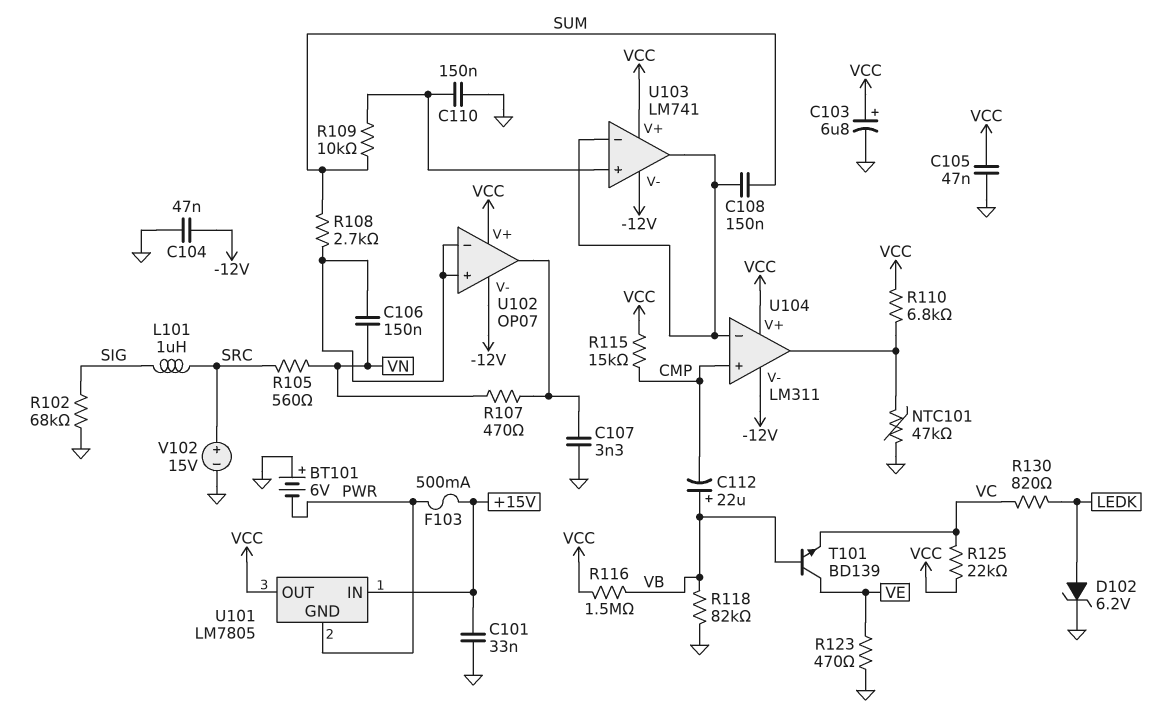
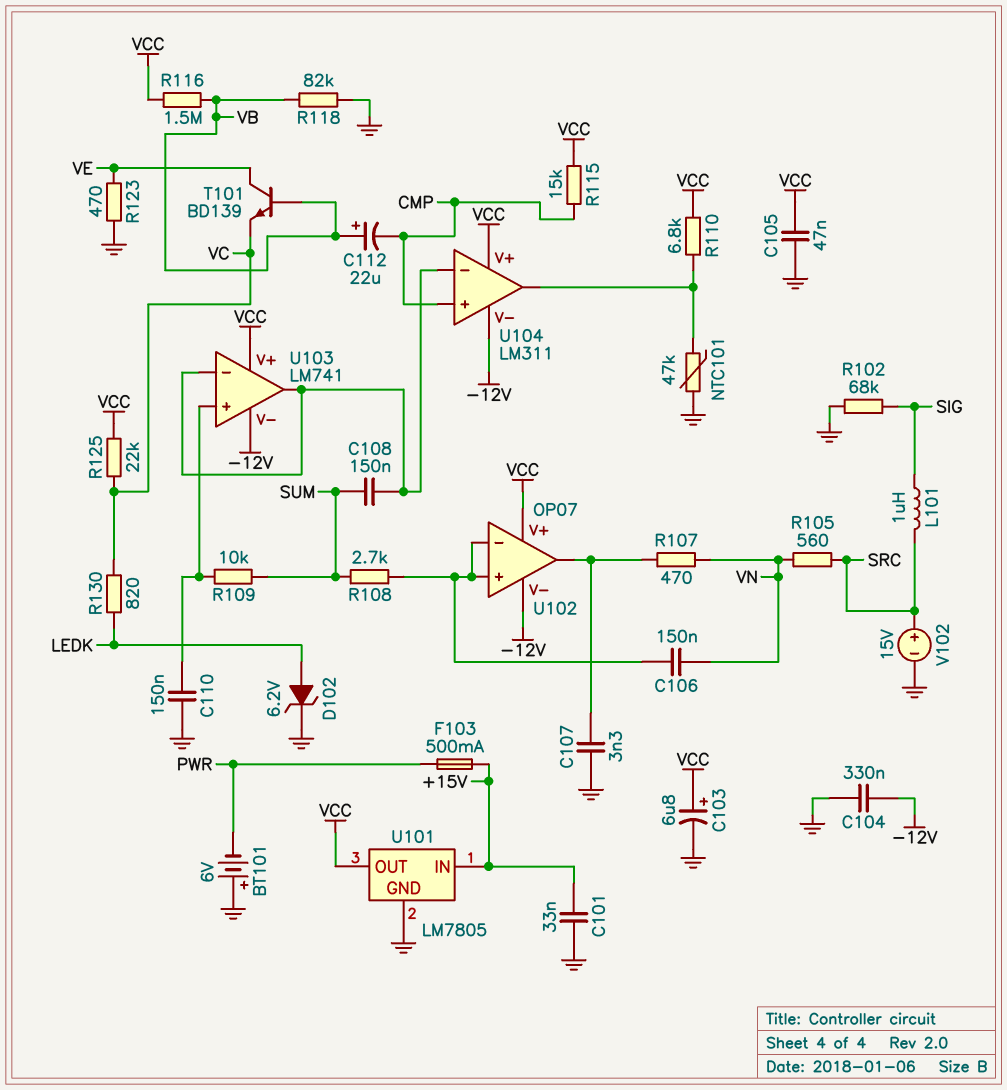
C104: 47nF (-12V, GND) -> 330nF (-12V, GND)
U101 pin GND: PWR -> GND

